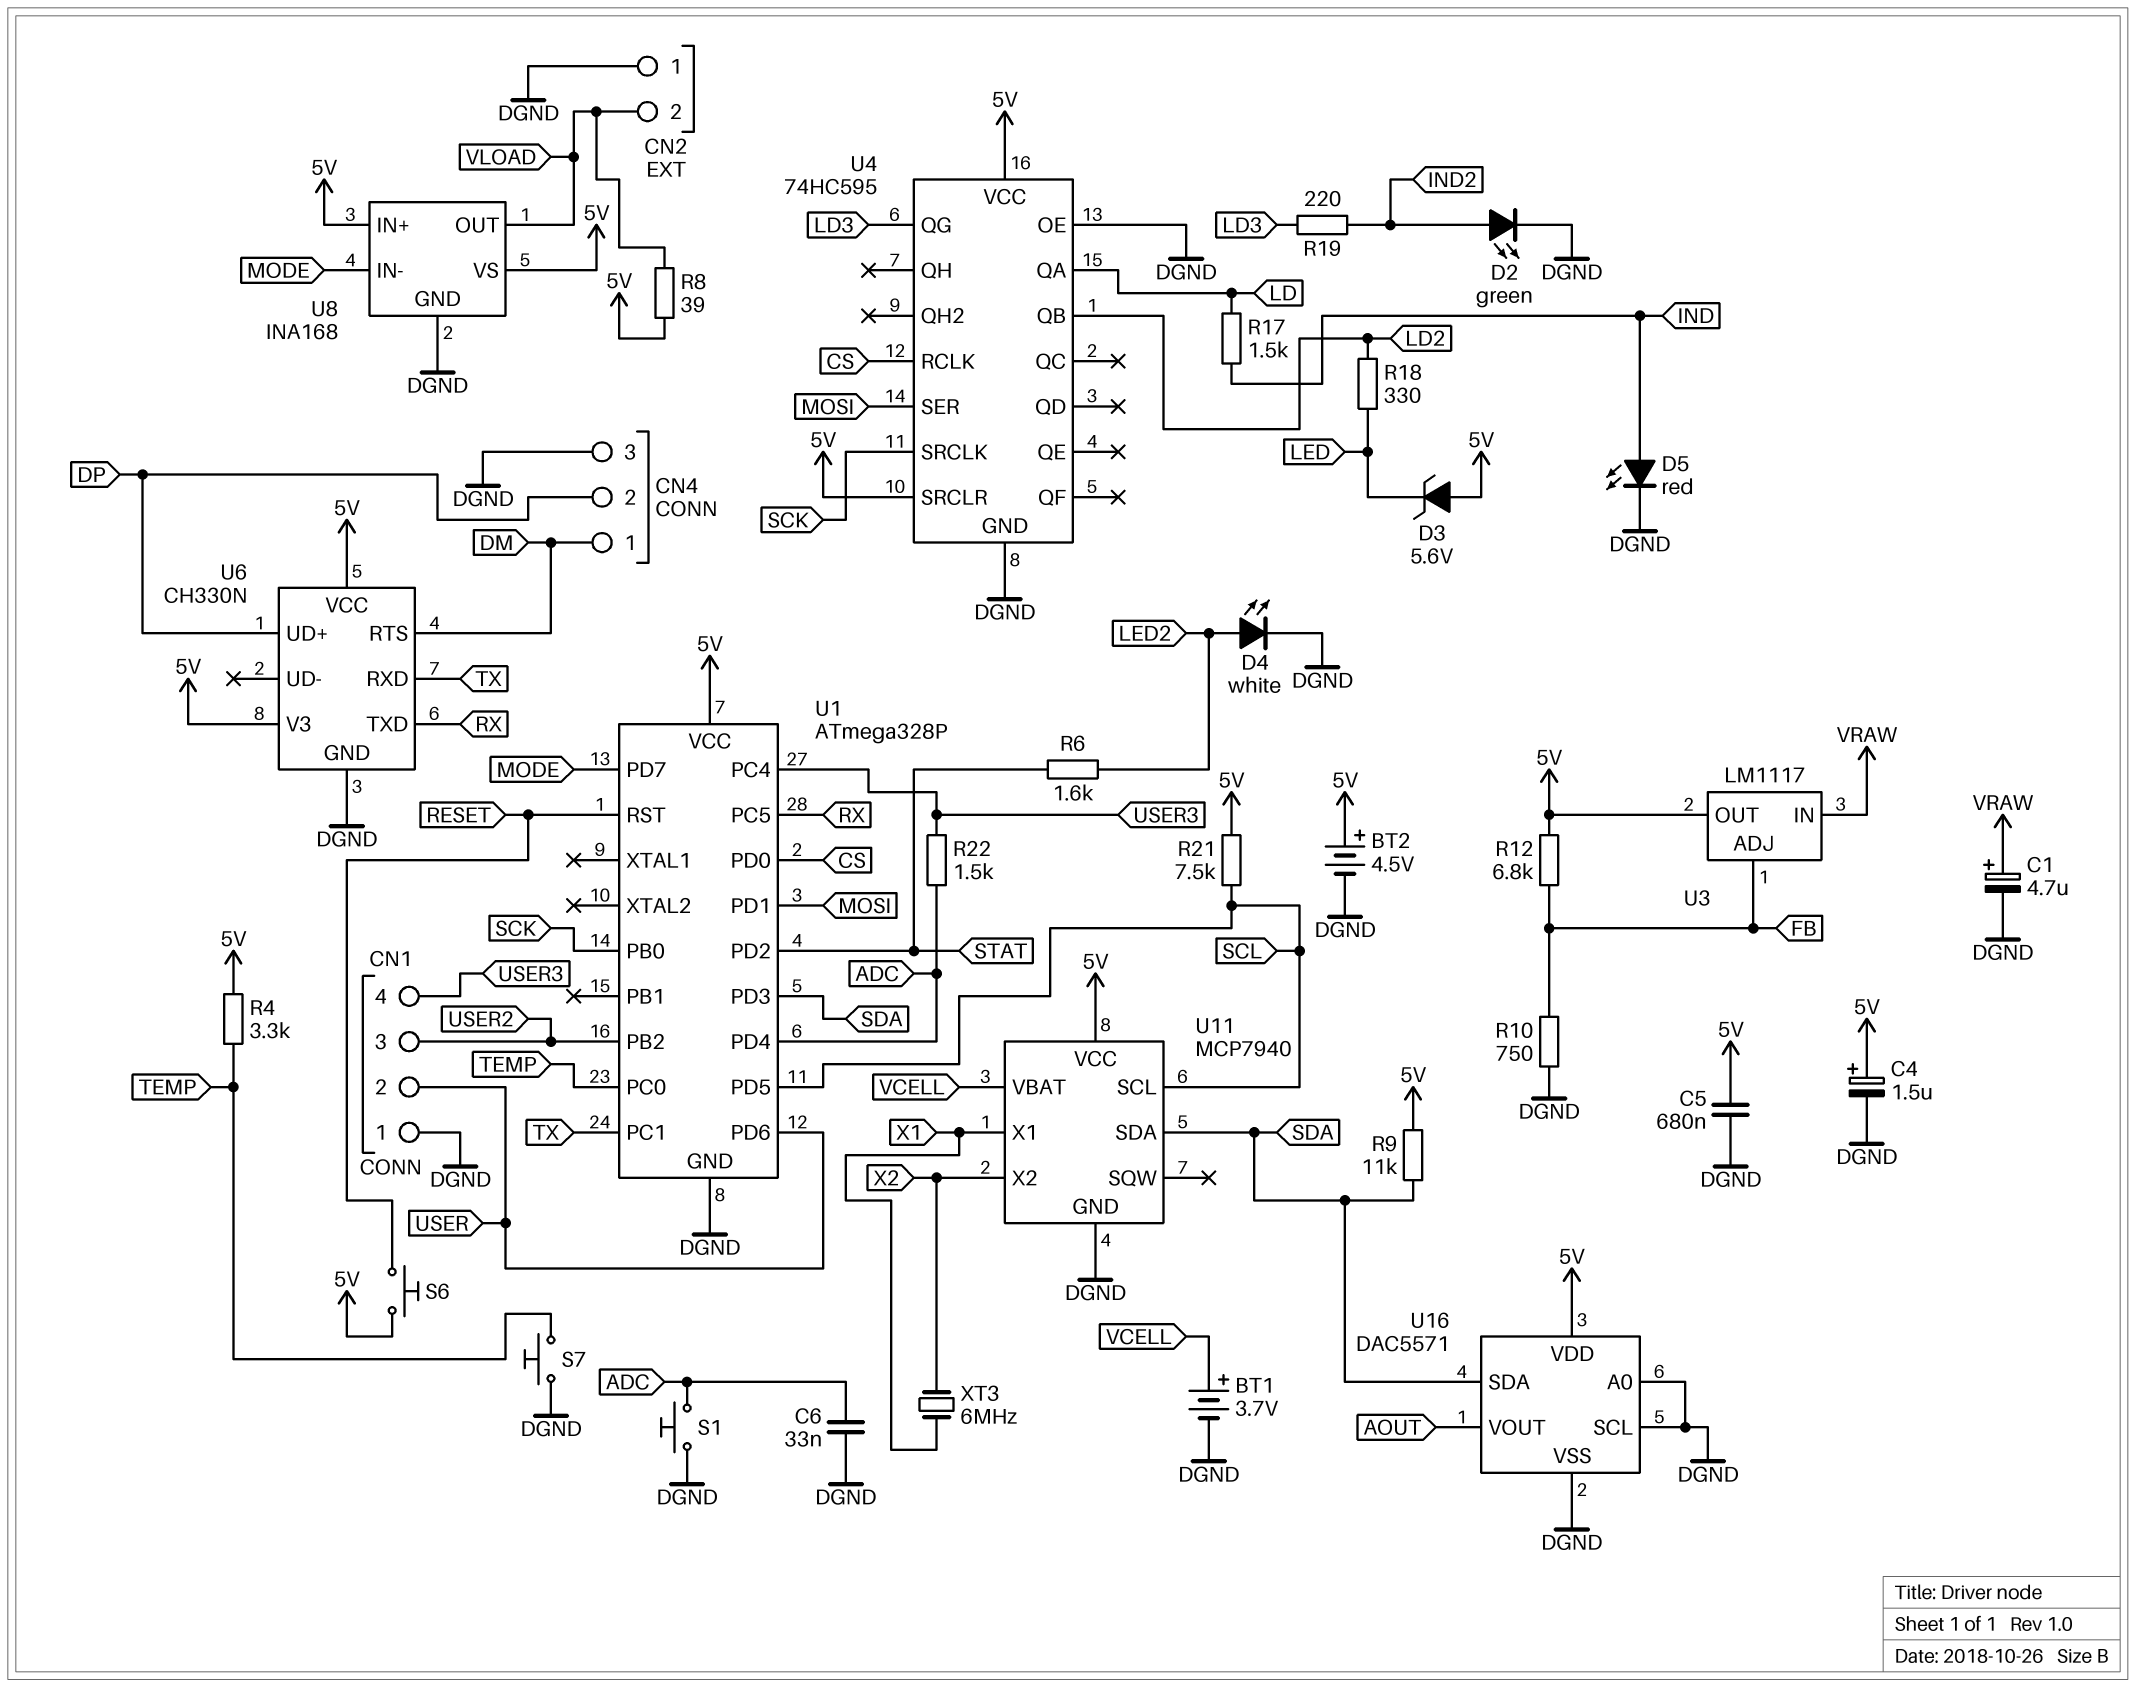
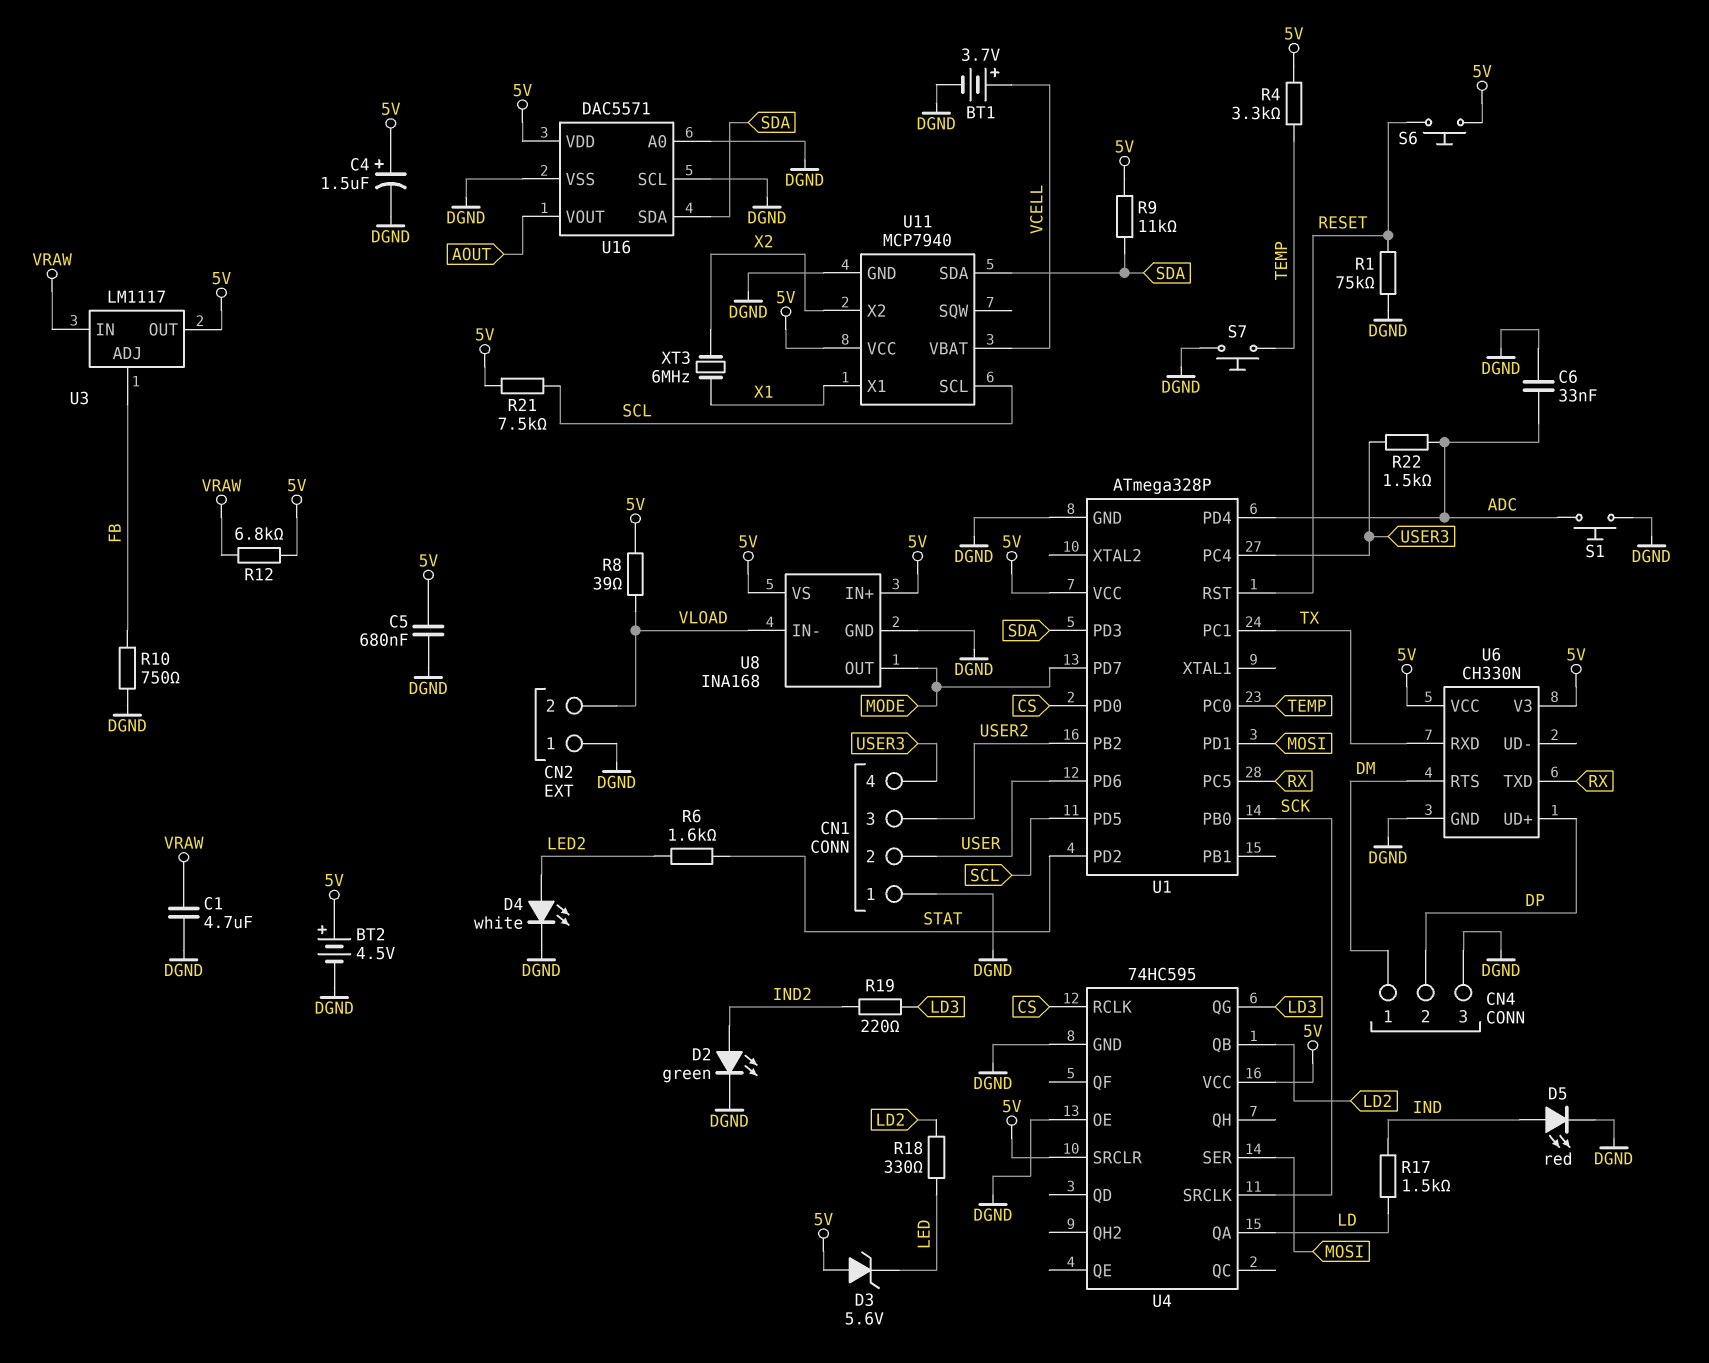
C1: 4.7uF (plus VRAW, minus DGND) -> 4.7uF (DGND, VRAW)
R1: none -> 75k (DGND, RESET)
R12: 6.8k (5V, FB) -> 6.8k (5V, VRAW)
U8 pin IN-: MODE -> VLOAD
U8 pin OUT: VLOAD -> MODE

